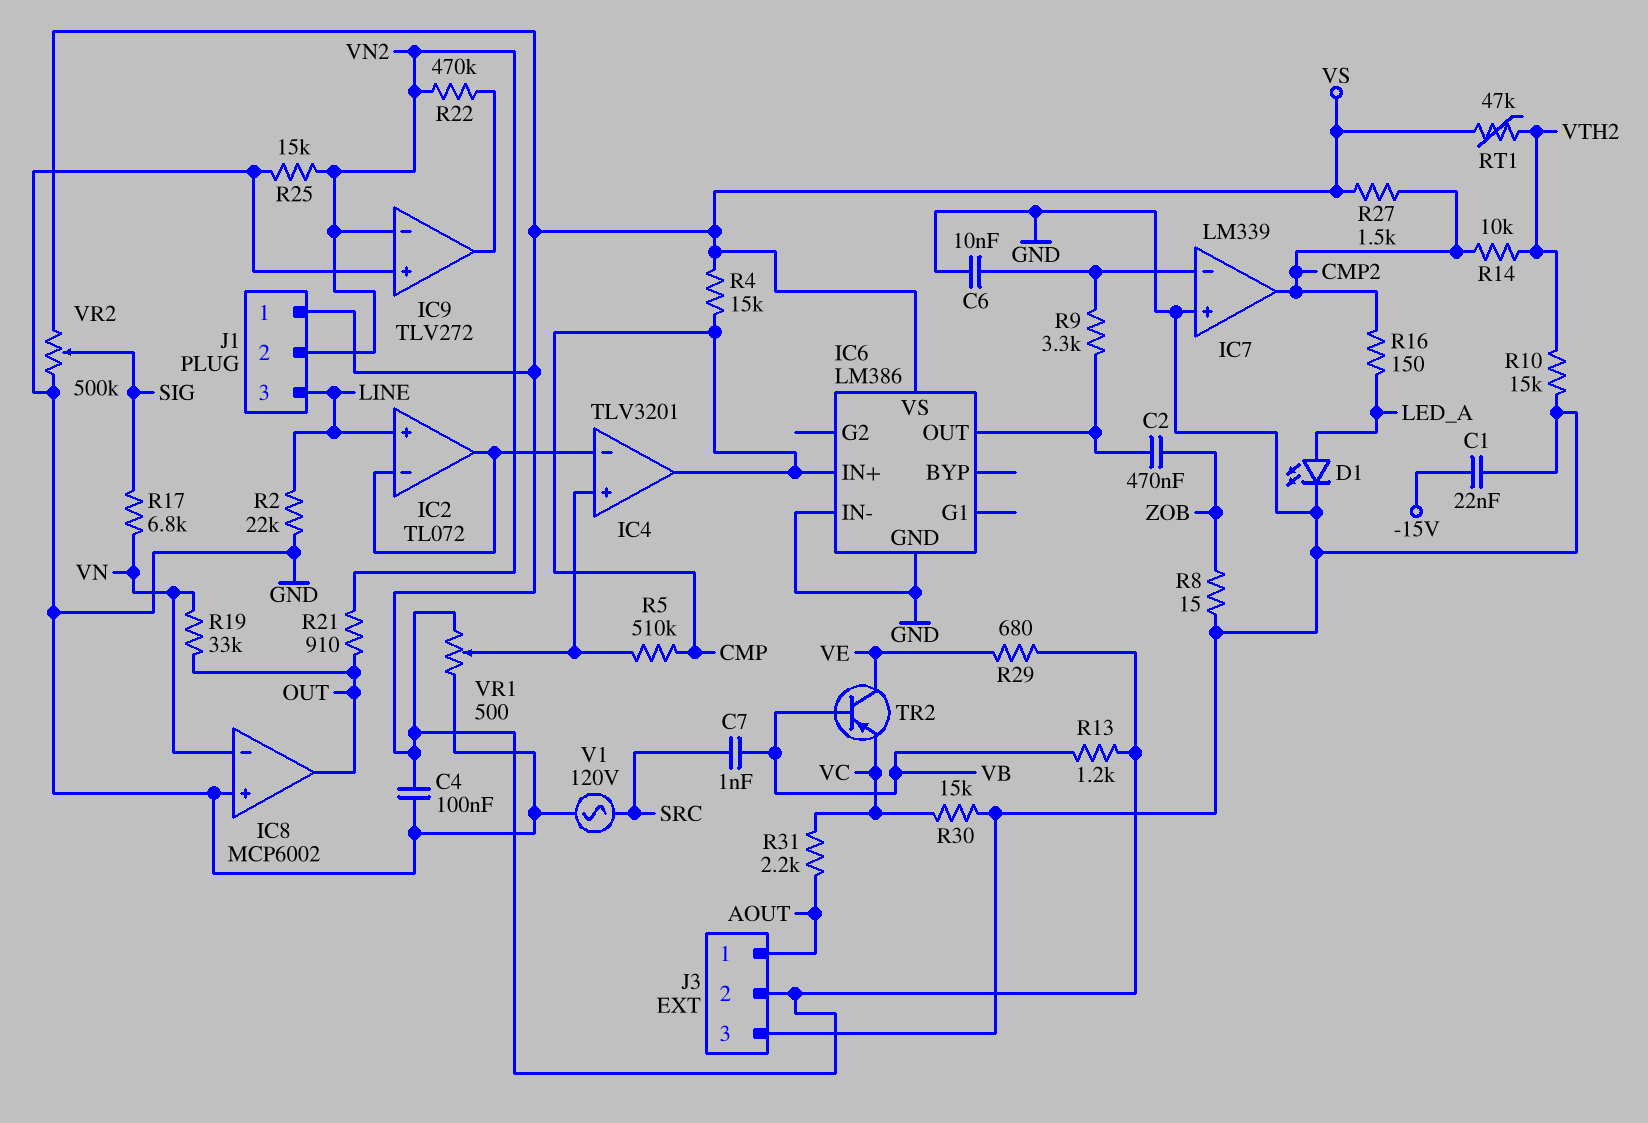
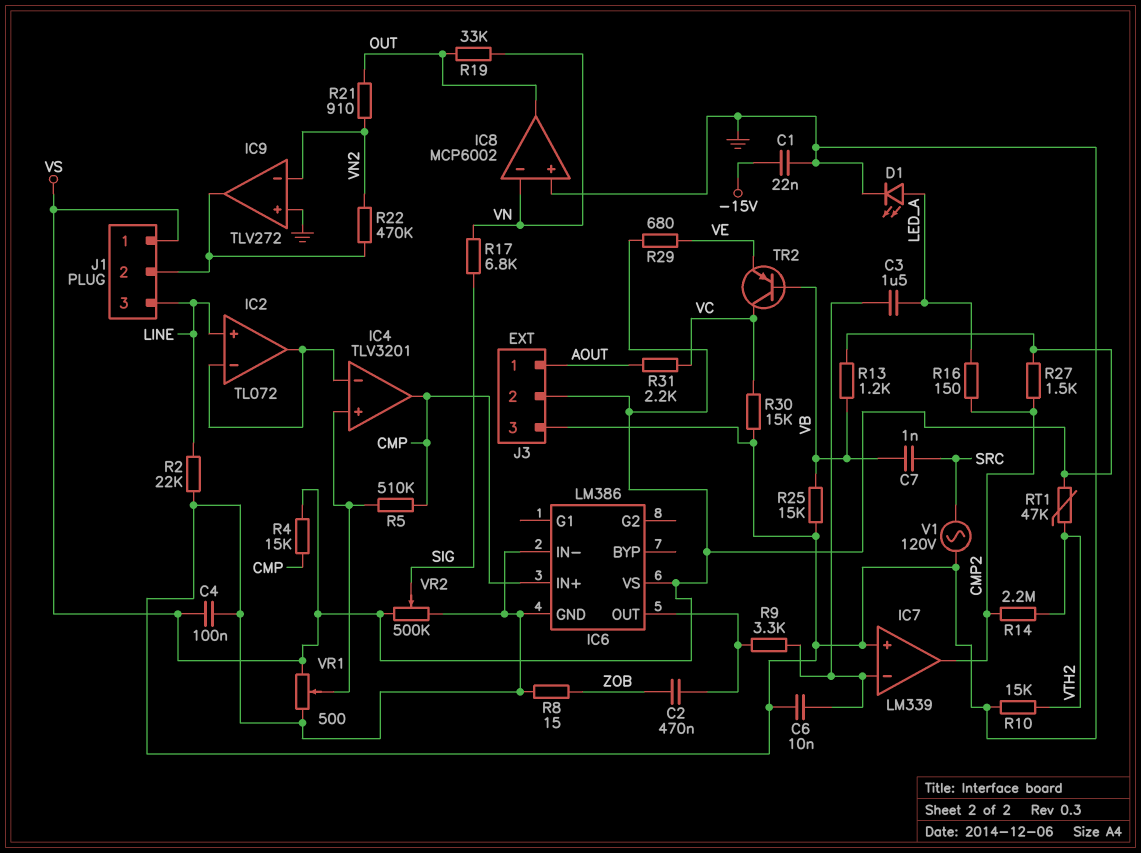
C3: none -> 1.5uF (IC7/in-, LED_A)
J1 pin 2: VN2 -> IC9/out
R14: 10k (CMP2, VTH2) -> 2.2M (CMP2, VTH2)
R25: 15k (GND, VN2) -> 15k (GND, VB)
TR2: PNP (B VB, C VE, E VC) -> PNP (B VB, C VC, E VE)

